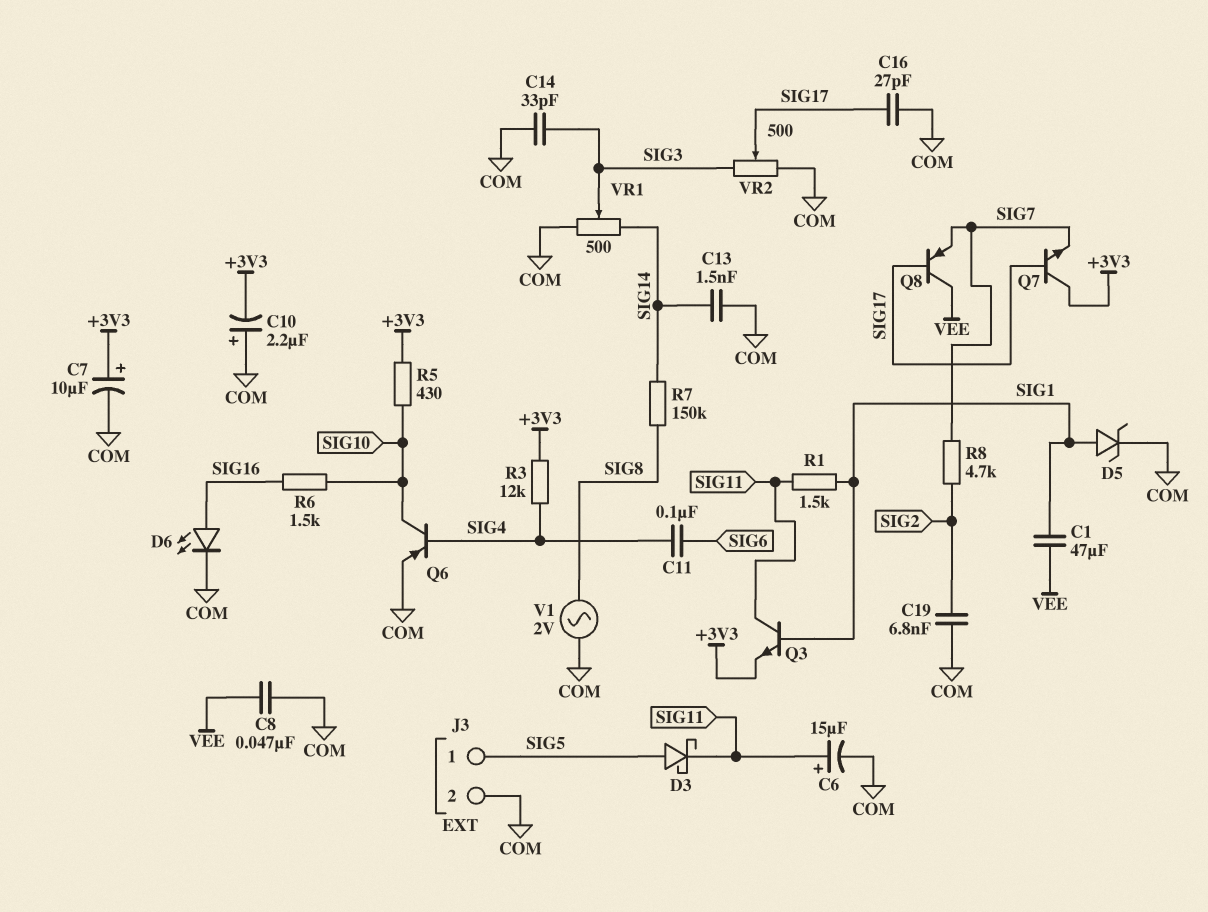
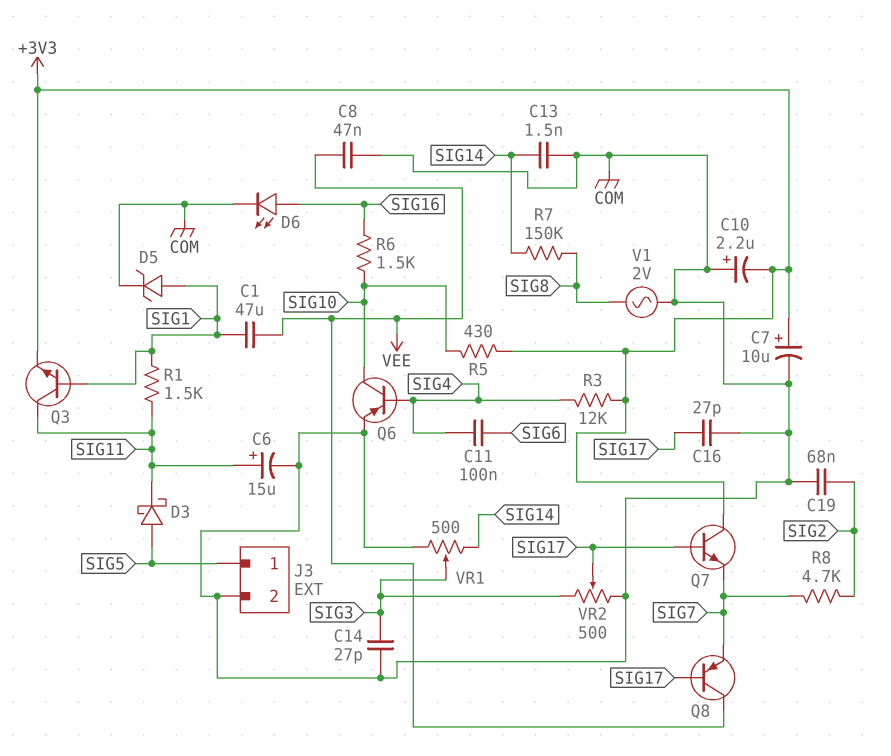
C14: 33pF (COM, SIG3) -> 27pF (COM, SIG3)
C19: 6.8nF (COM, SIG2) -> 68nF (COM, SIG2)

